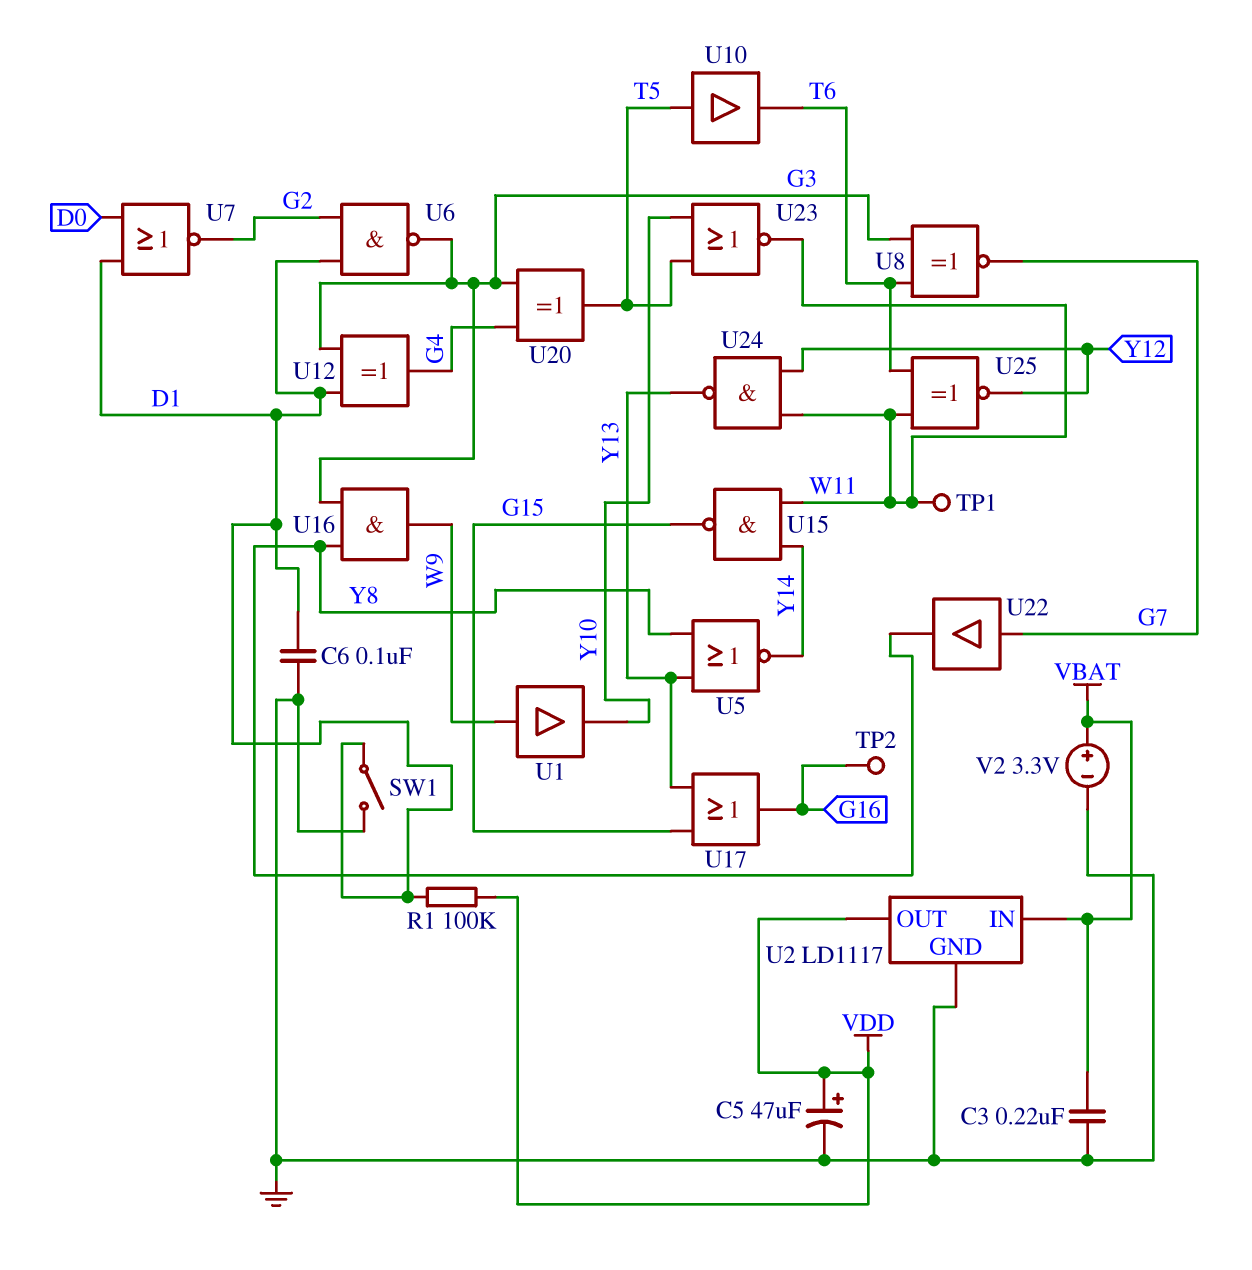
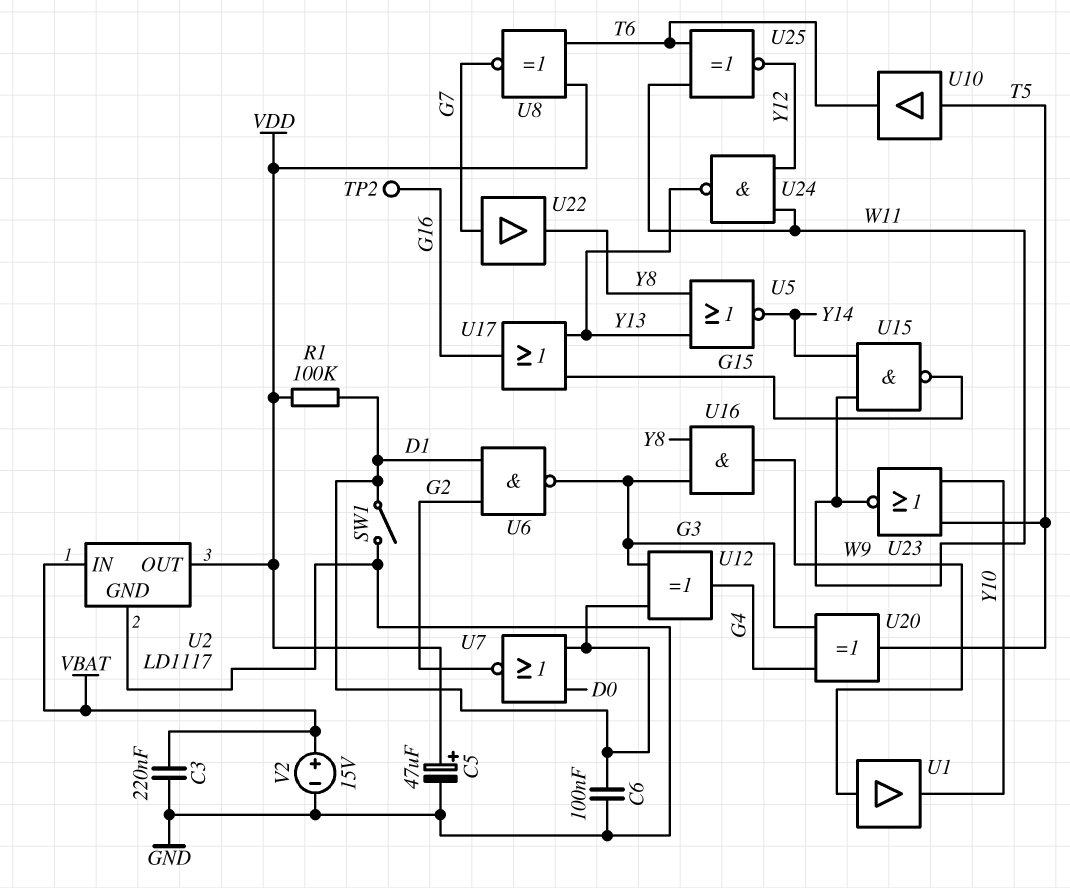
TP1: test point (W11) -> none
U8: XNOR (in G3, in T6, out G7) -> XNOR (in T6, in VDD, out G7)
V2: 3.3V (plus VBAT, minus GND) -> 15V (plus VBAT, minus GND)

